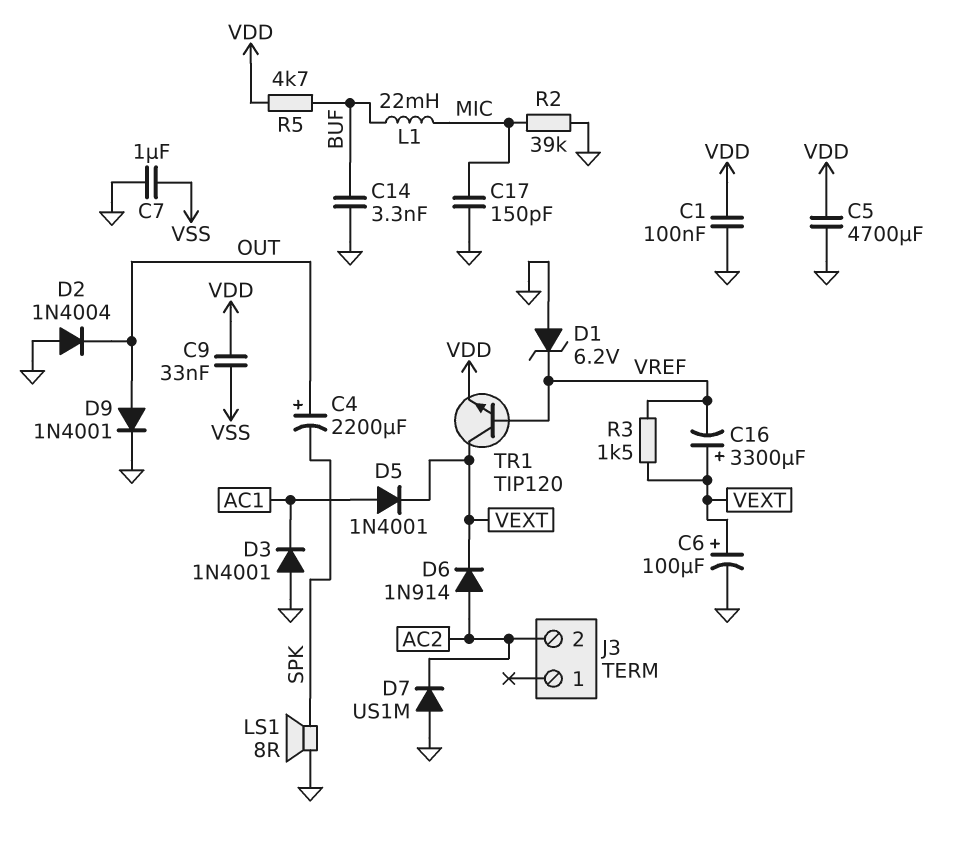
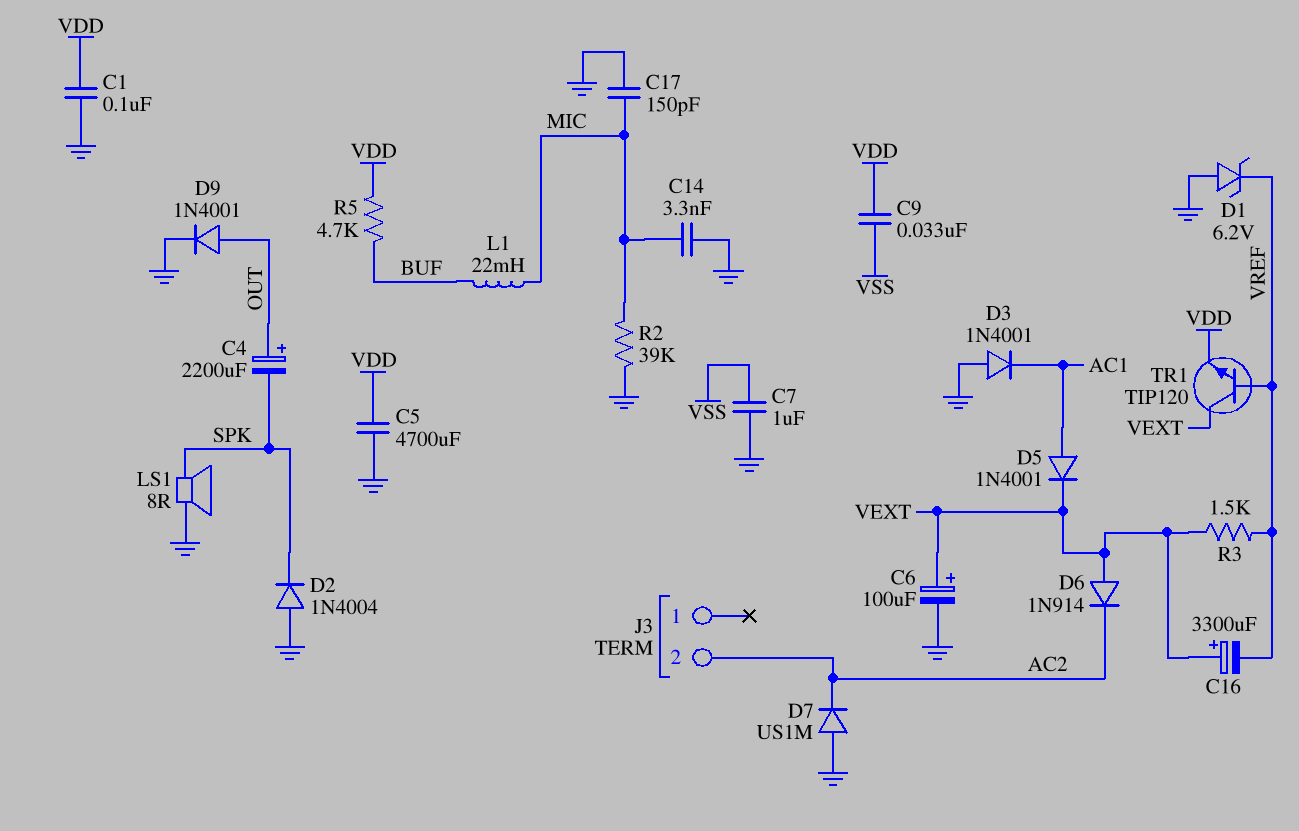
C14: 3.3nF (BUF, GND) -> 3.3nF (GND, MIC)
D2: diode 1N4004 (A GND, K OUT) -> diode 1N4004 (A GND, K SPK)
D6: diode 1N914 (A AC2, K VEXT) -> diode 1N914 (A VEXT, K AC2)

